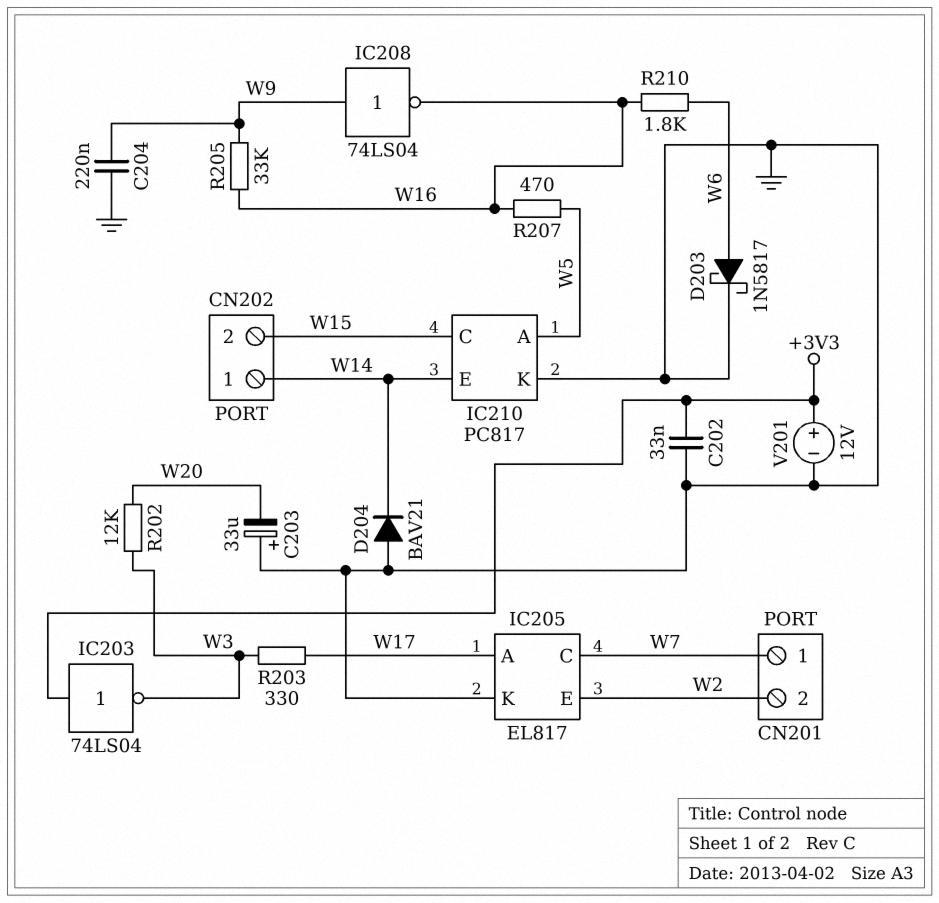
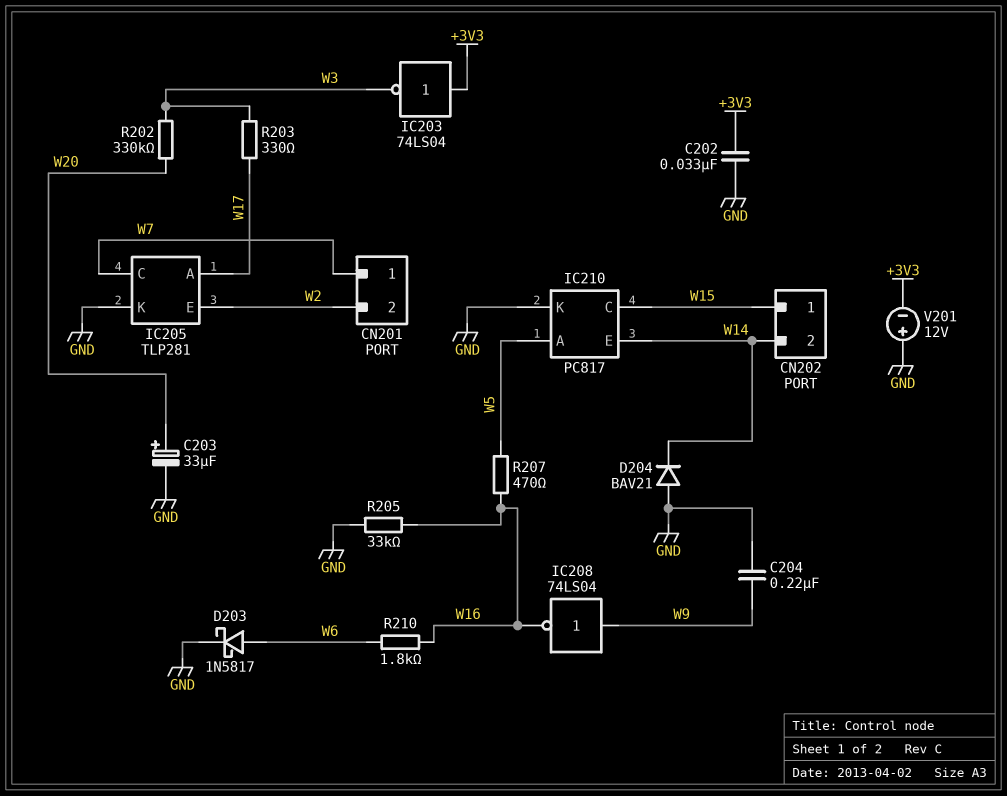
C203: 33uF (plus GND, minus W20) -> 33uF (plus W20, minus GND)
CN202 pin 1: W14 -> W15
CN202 pin 2: W15 -> W14
IC205: EL817 -> TLP281
R202: 12k (W3, W20) -> 330k (W3, W20)
R205: 33k (W9, W16) -> 33k (GND, W16)
V201: 12V (plus +3V3, minus GND) -> 12V (plus GND, minus +3V3)

